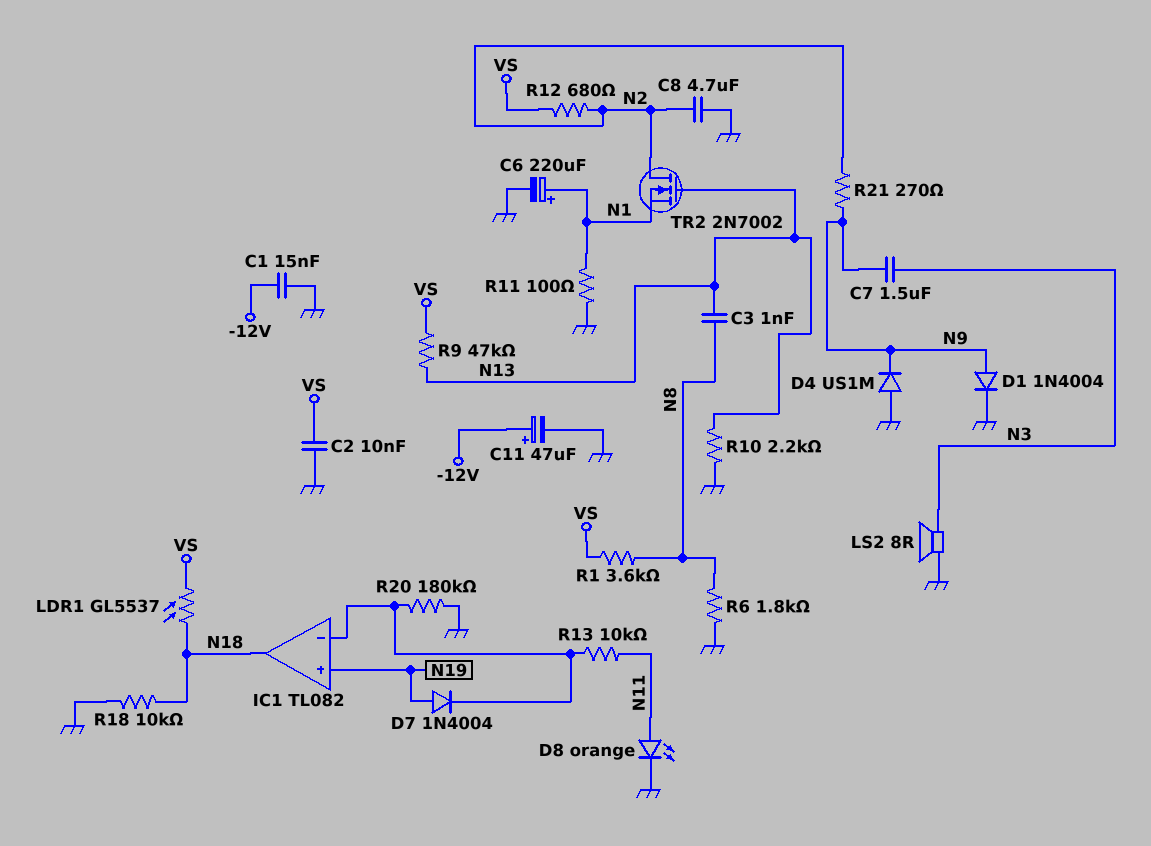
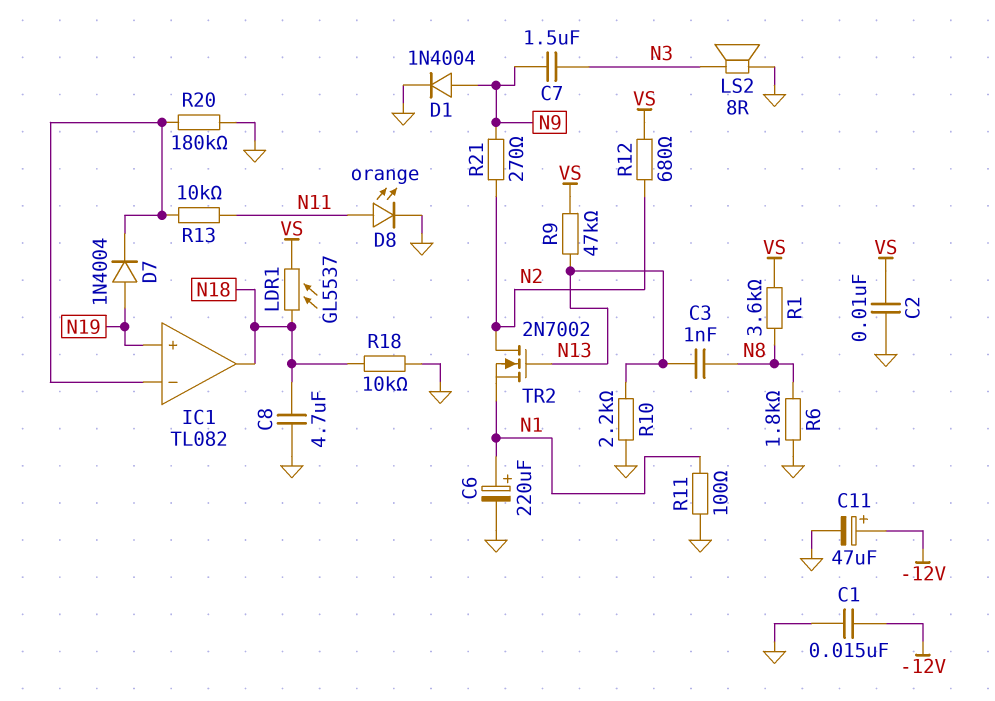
C8: 4.7uF (GND, N2) -> 4.7uF (GND, N18)
D4: diode US1M (A GND, K N9) -> none

